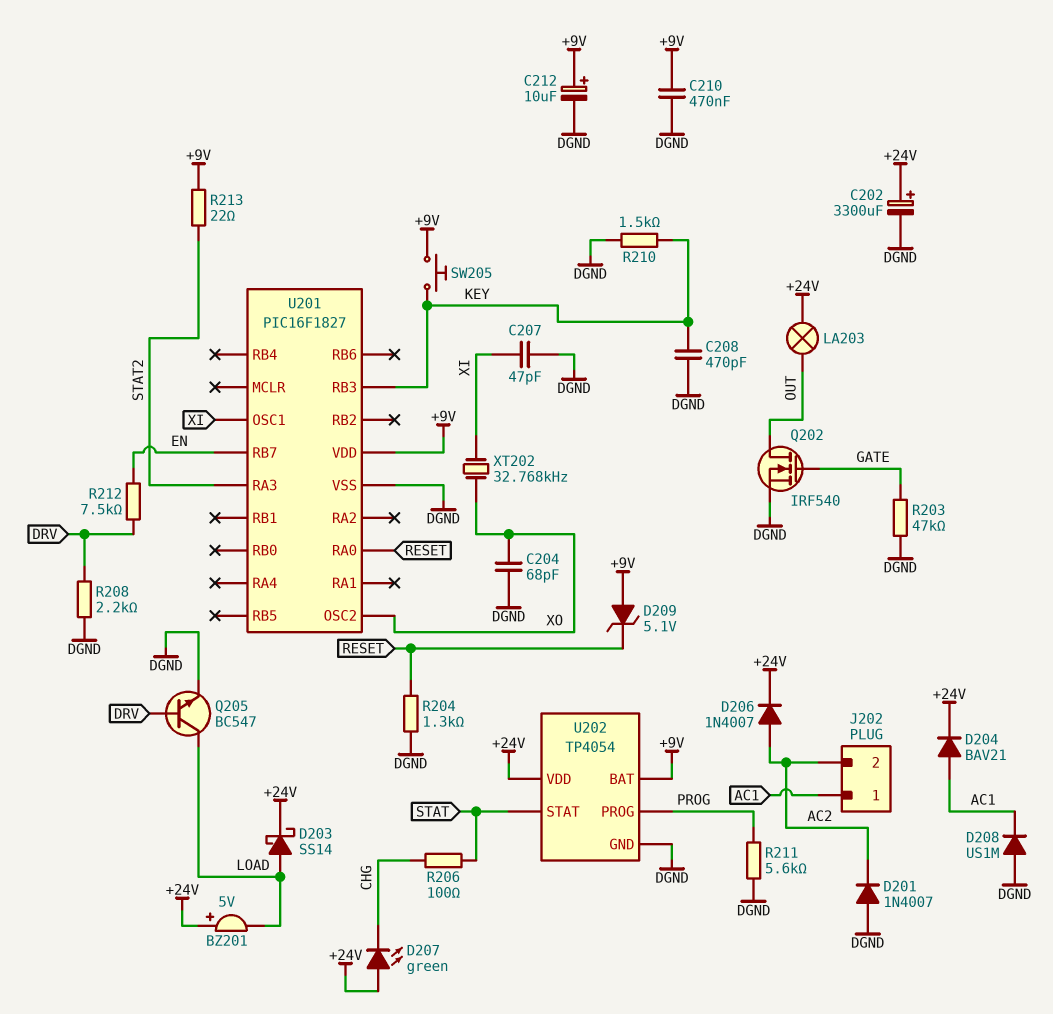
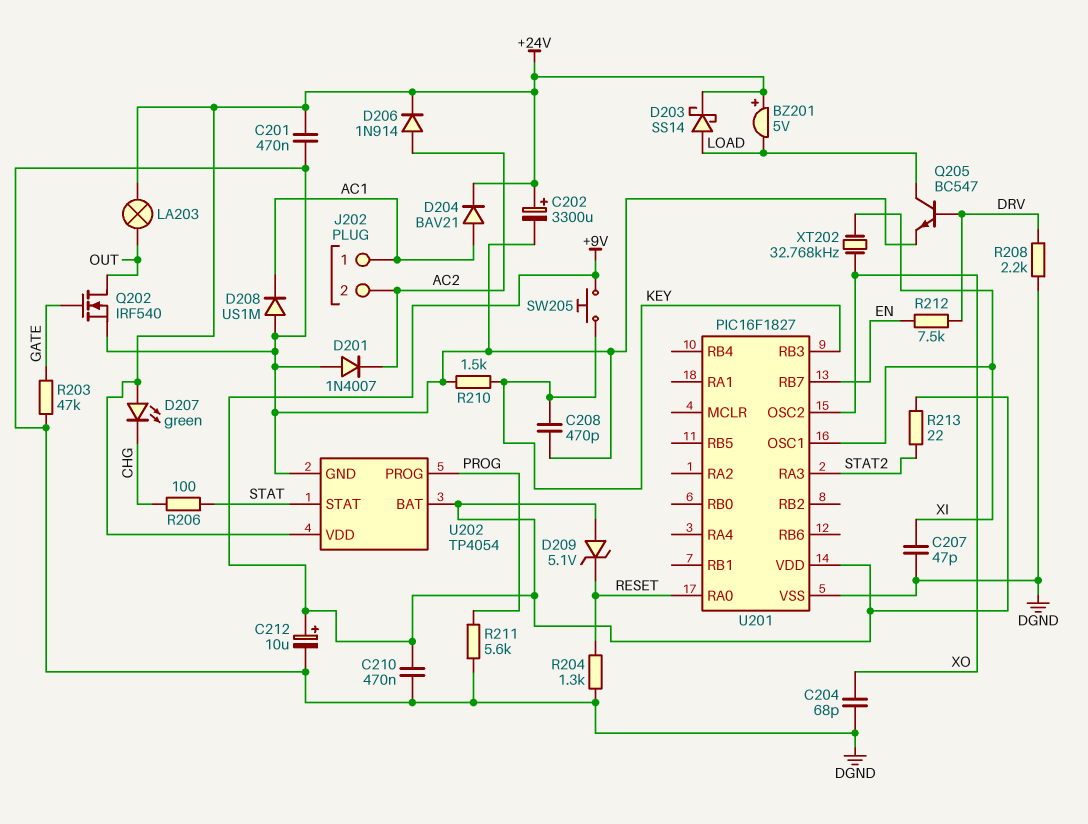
C201: none -> 470nF (+24V, DGND)
D206: diode 1N4007 (A AC2, K +24V) -> diode 1N914 (A AC2, K +24V)

